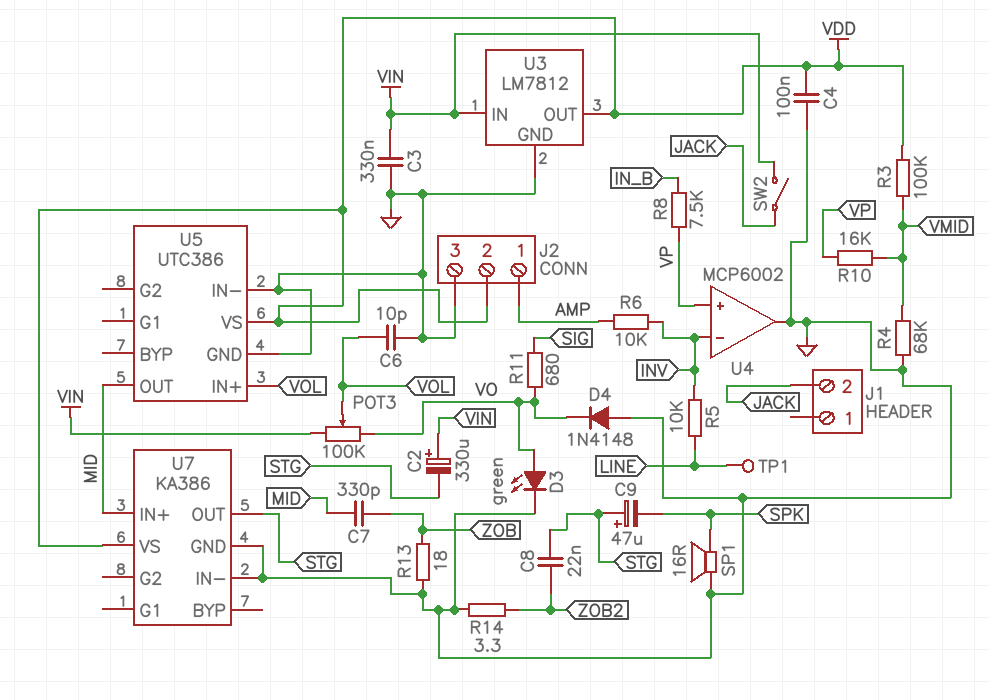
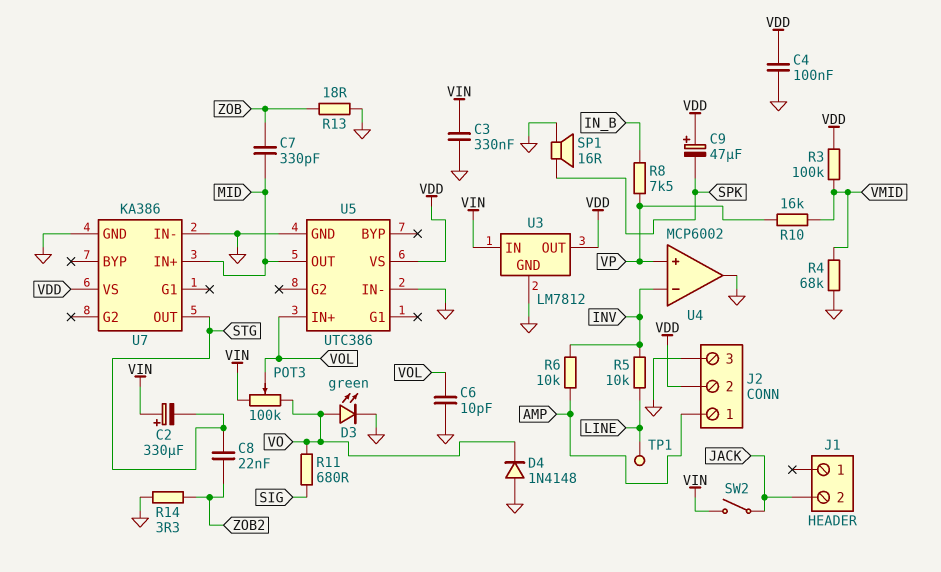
C9: 47uF (plus STG, minus SPK) -> 47uF (plus VDD, minus SPK)

